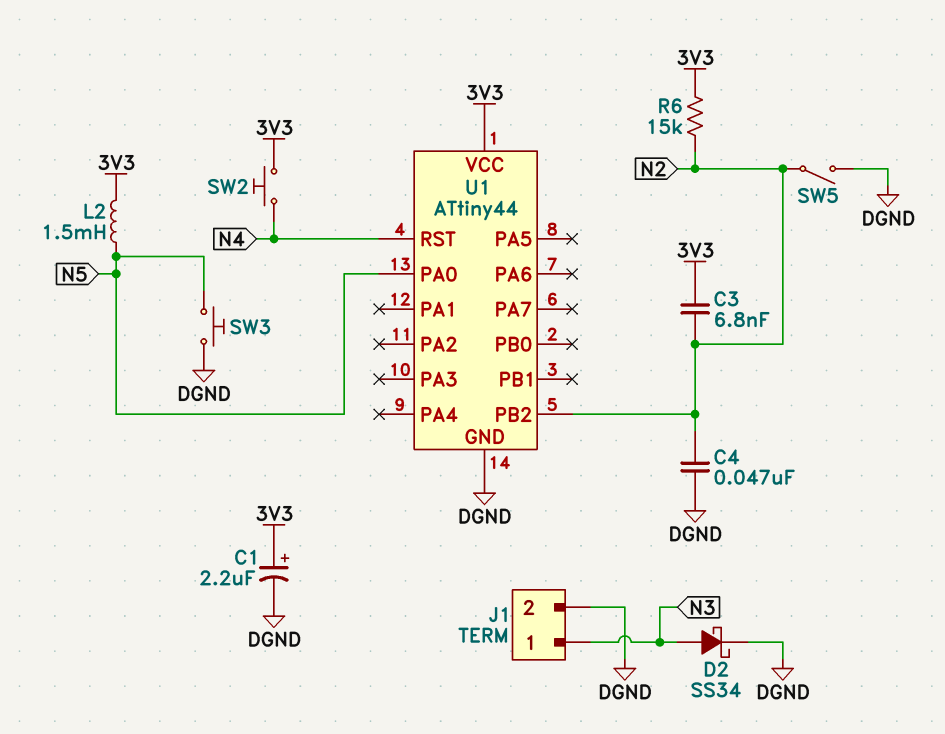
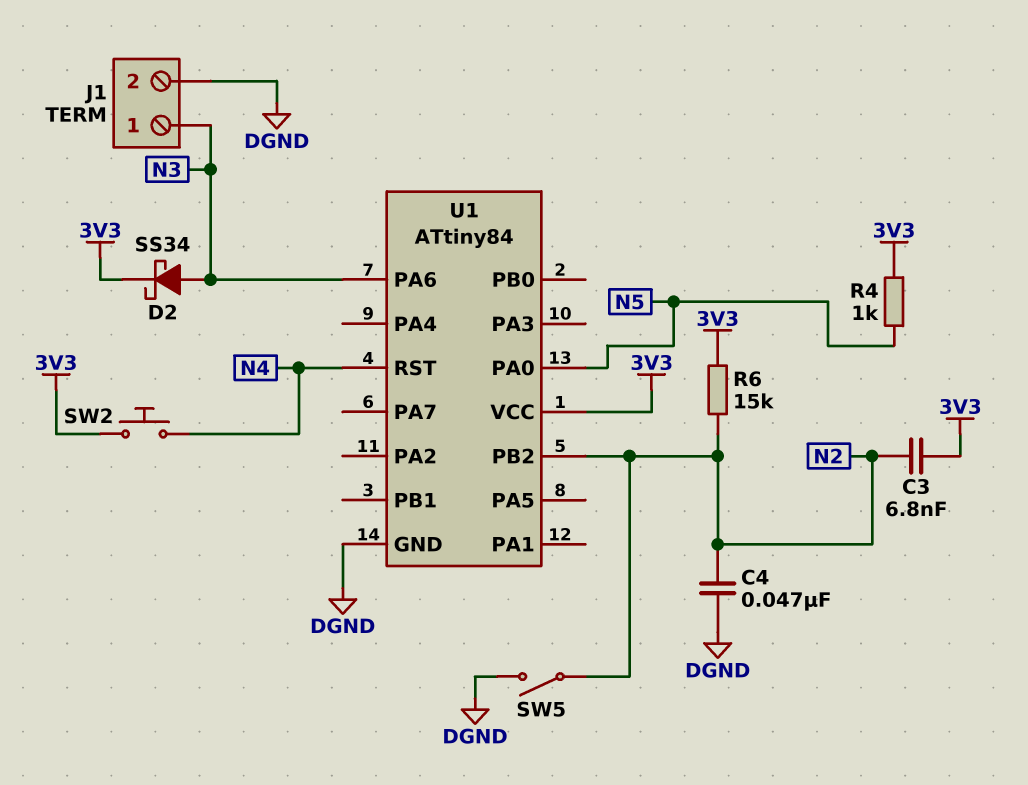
C1: 2.2uF (plus 3V3, minus DGND) -> none
D2: schottky SS34 (A N3, K DGND) -> schottky SS34 (A N3, K 3V3)
L2: 1.5mH (3V3, N5) -> none
R4: none -> 1k (3V3, N5)
SW3: button (DGND, N5) -> none
U1: ATtiny44 -> ATtiny84
U1 pin PA6: none -> N3

